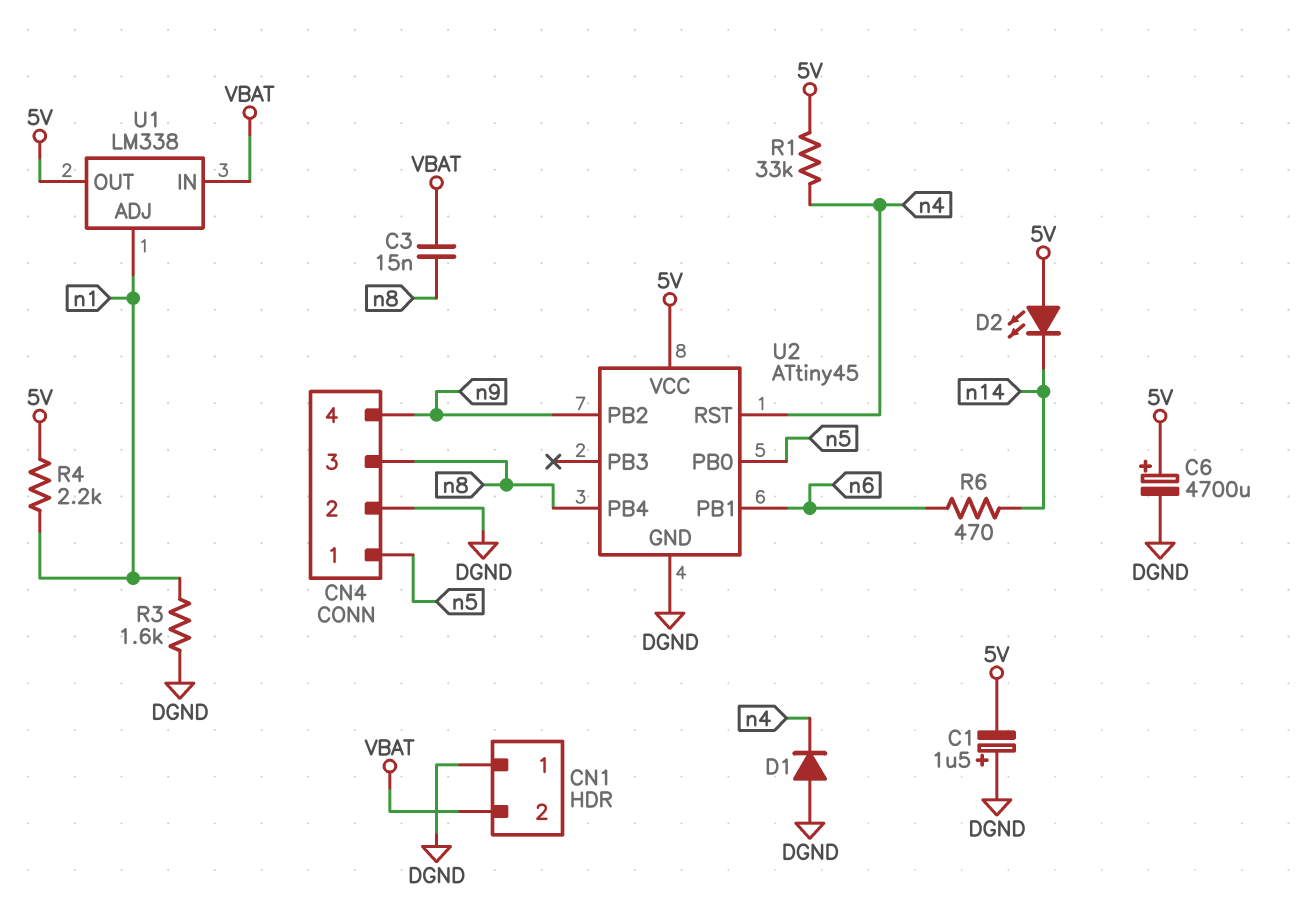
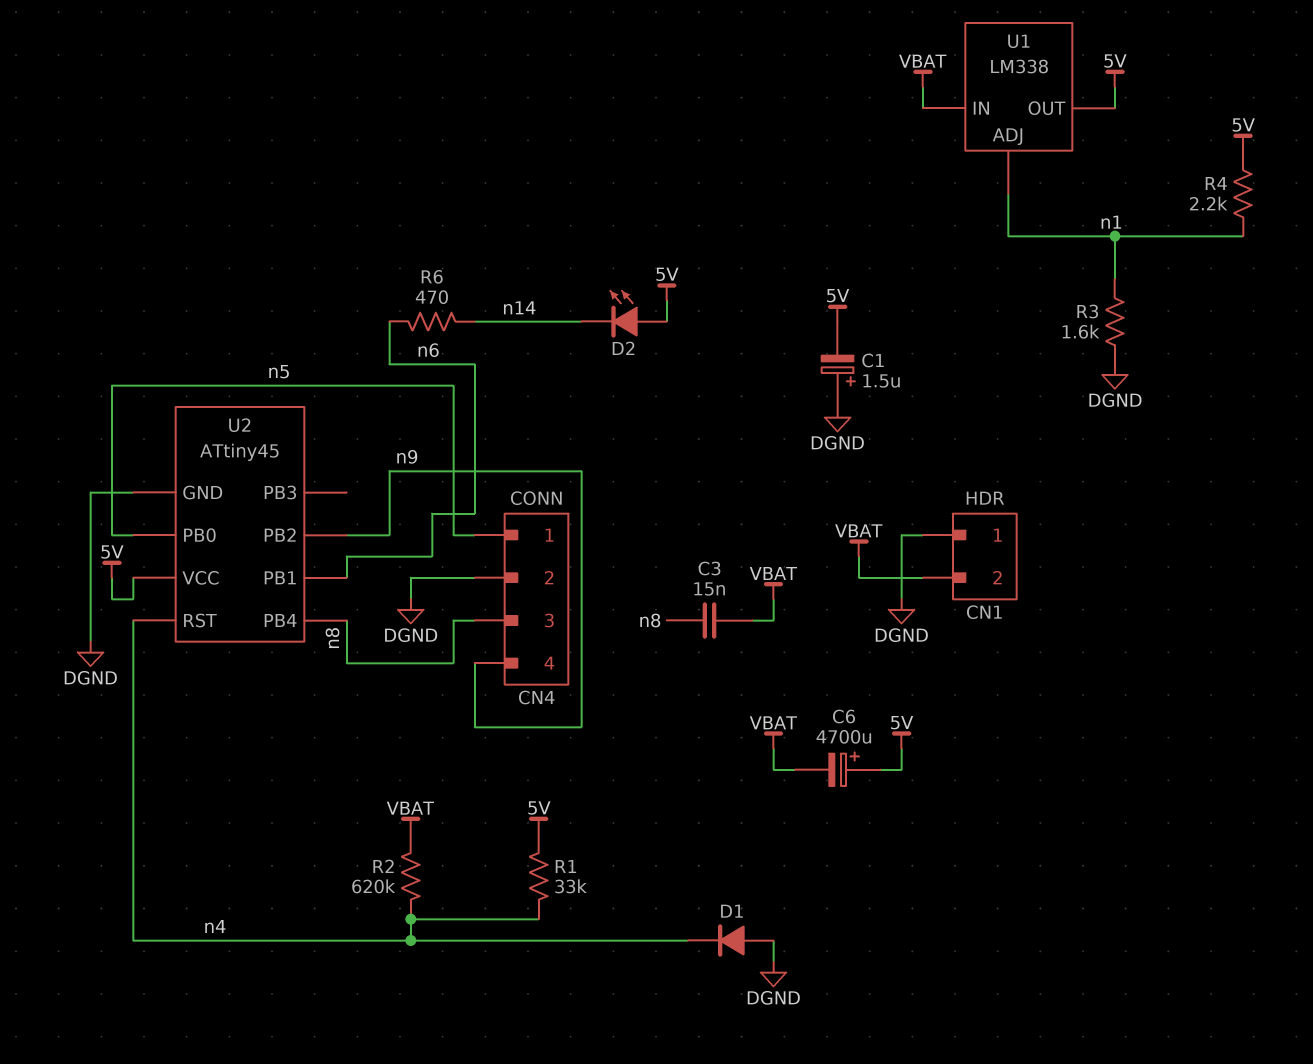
C6: 4700uF (plus 5V, minus DGND) -> 4700uF (plus 5V, minus VBAT)
R2: none -> 620k (VBAT, n4)

